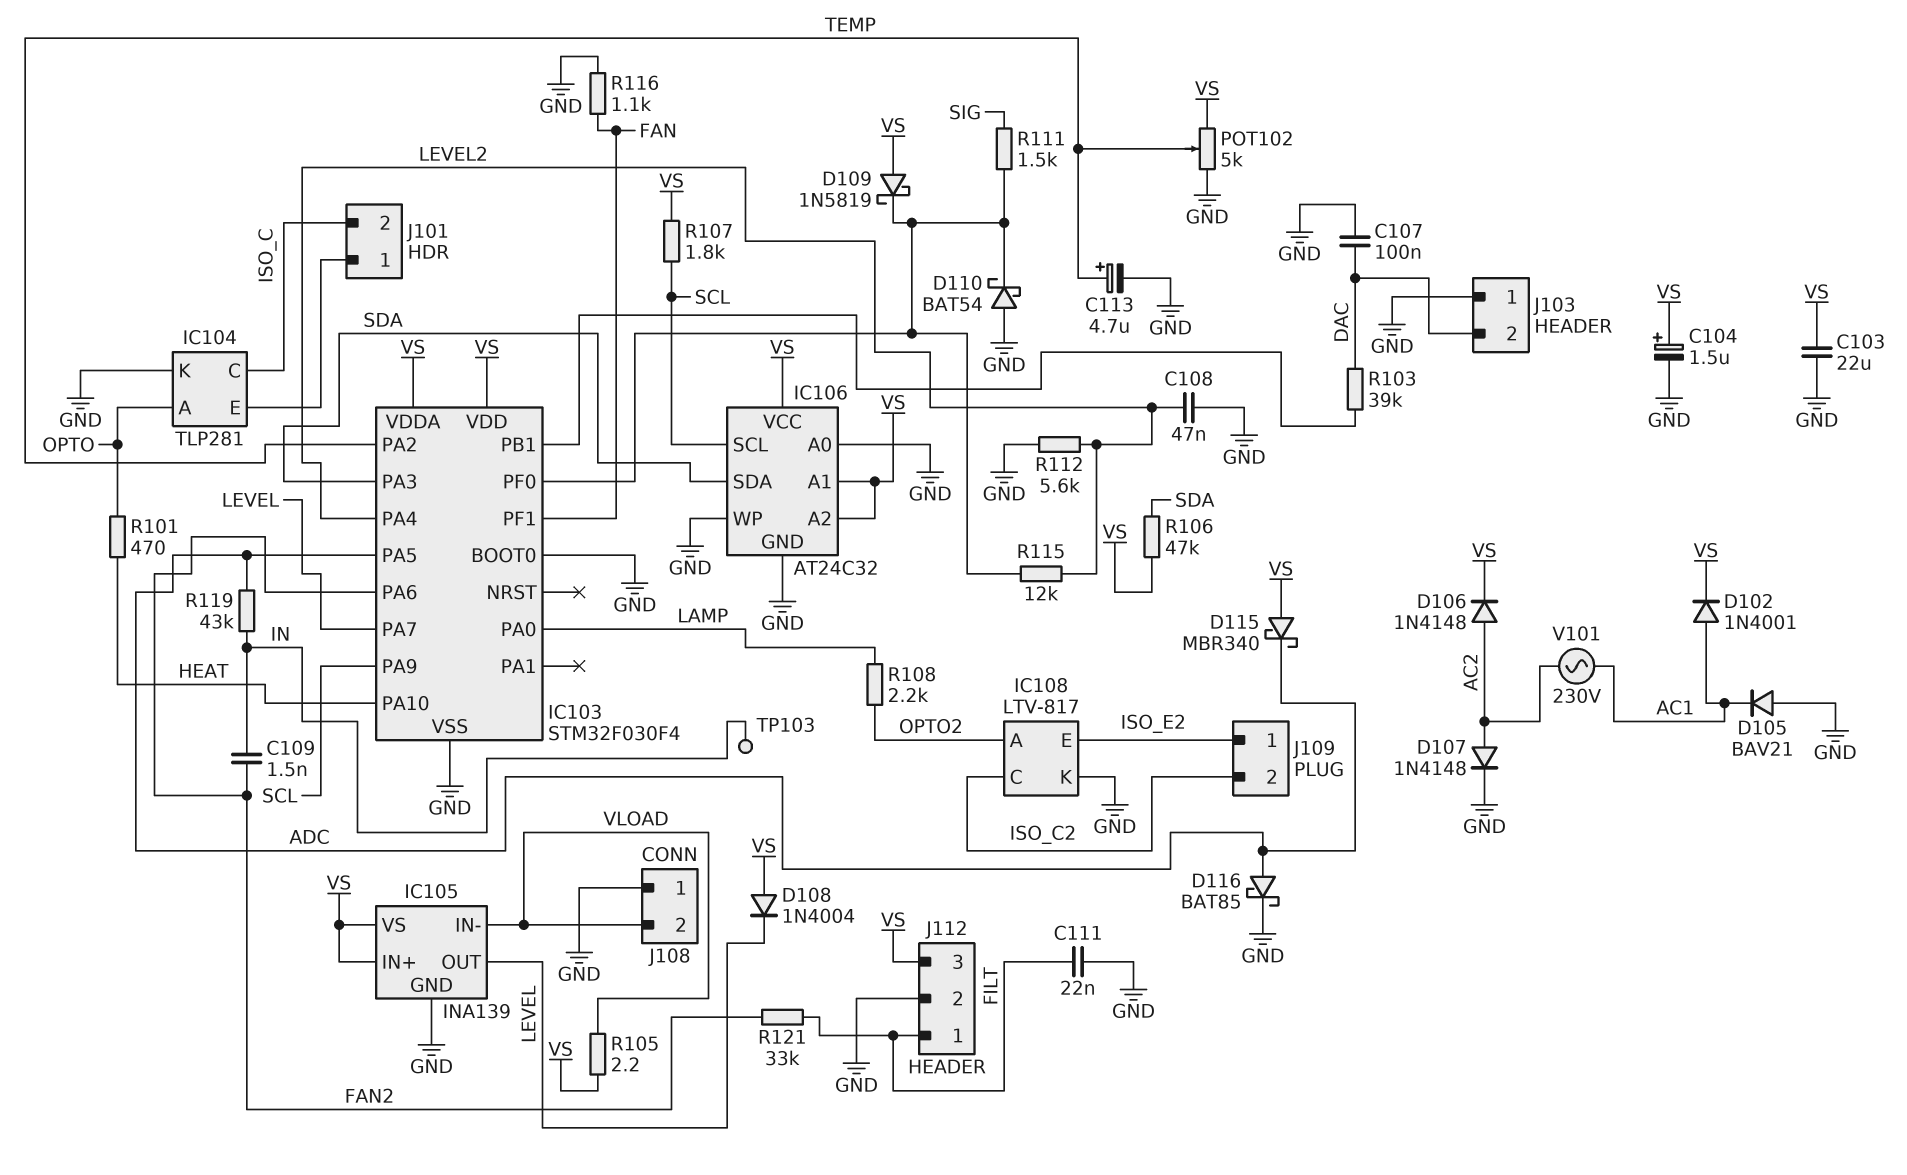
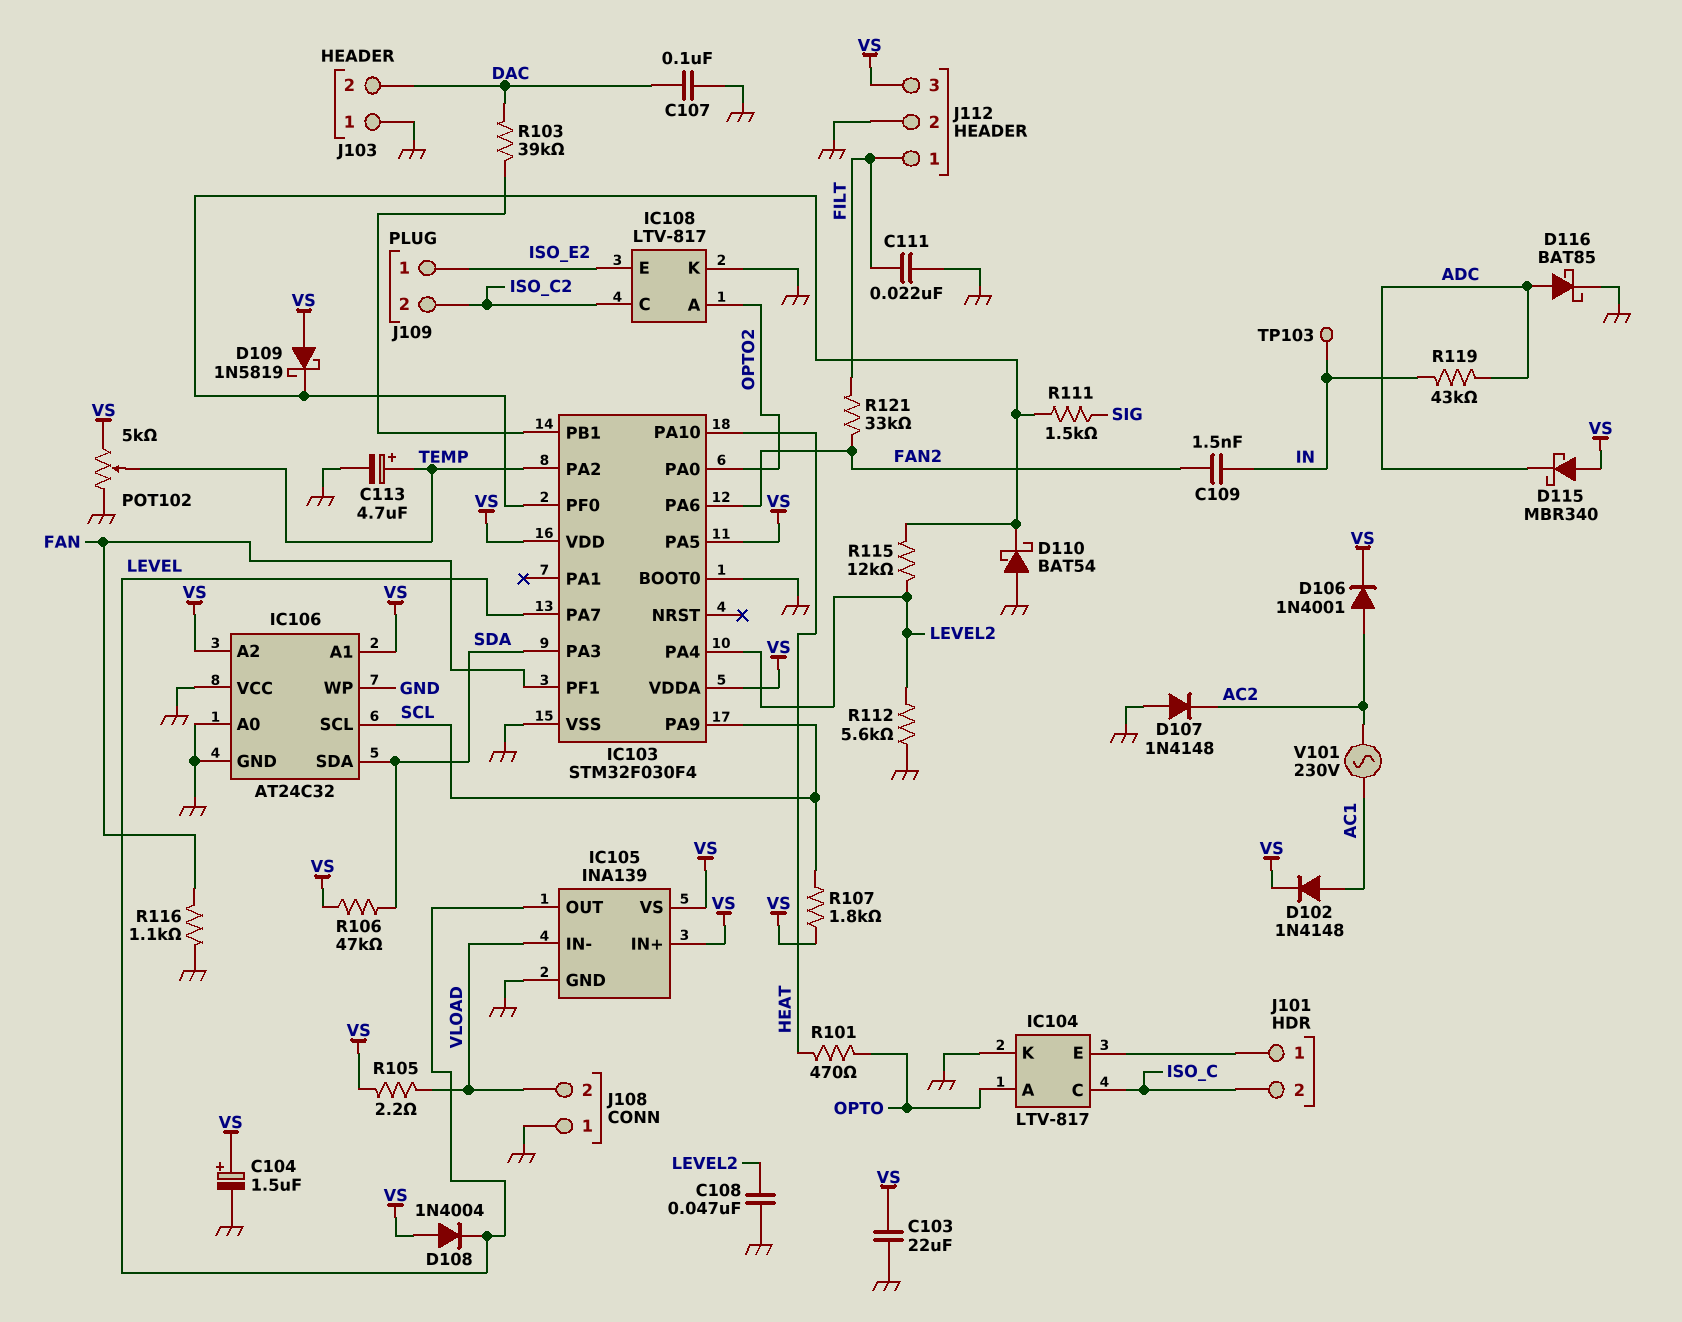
D102: diode 1N4001 (A AC1, K VS) -> diode 1N4148 (A AC1, K VS)
D105: diode BAV21 (A GND, K AC1) -> none
D106: diode 1N4148 (A AC2, K VS) -> diode 1N4001 (A AC2, K VS)
D107: diode 1N4148 (A AC2, K GND) -> diode 1N4148 (A GND, K AC2)
IC103 pin PA0: LAMP -> OPTO2
IC103 pin PA5: ADC -> VS
IC104: TLP281 -> LTV-817
IC106 pin VCC: VS -> GND
R108: 2.2k (LAMP, OPTO2) -> none

